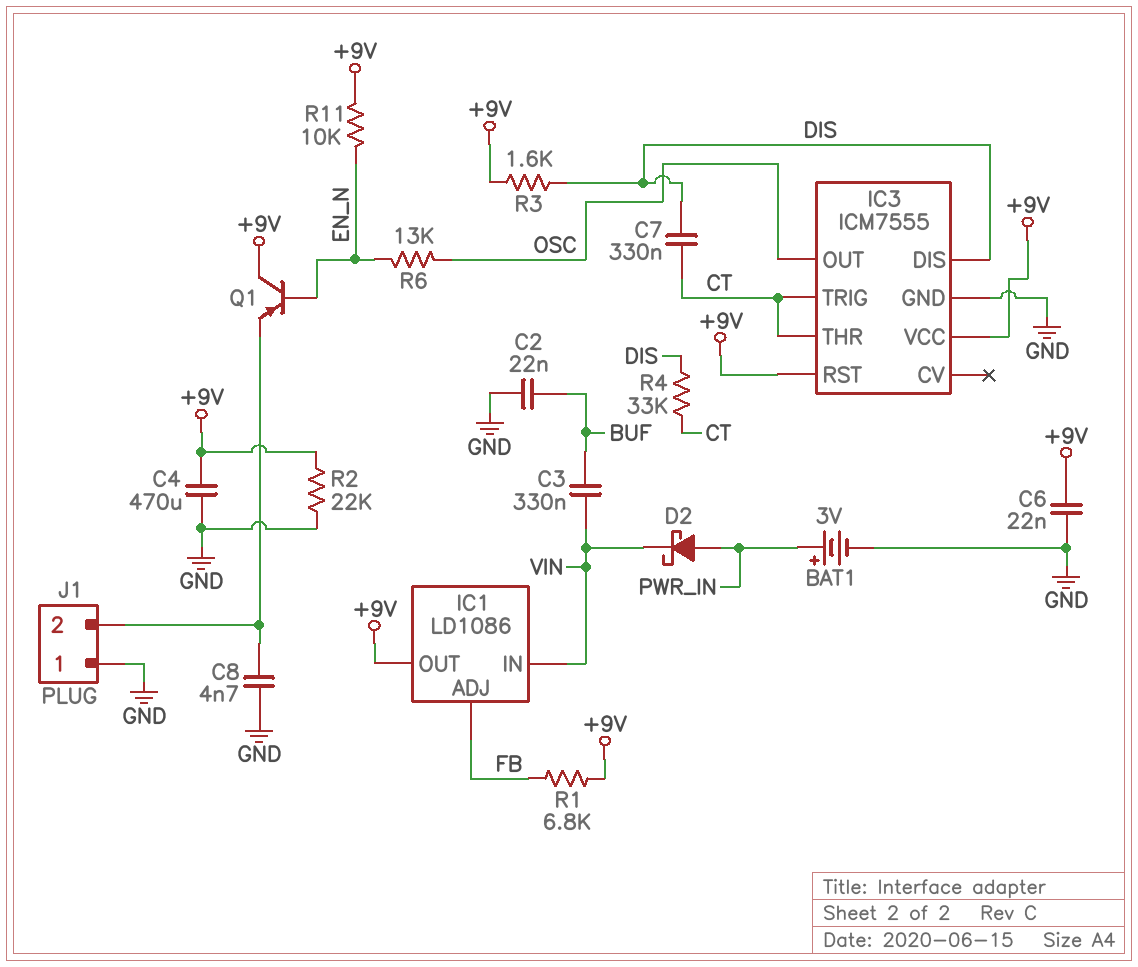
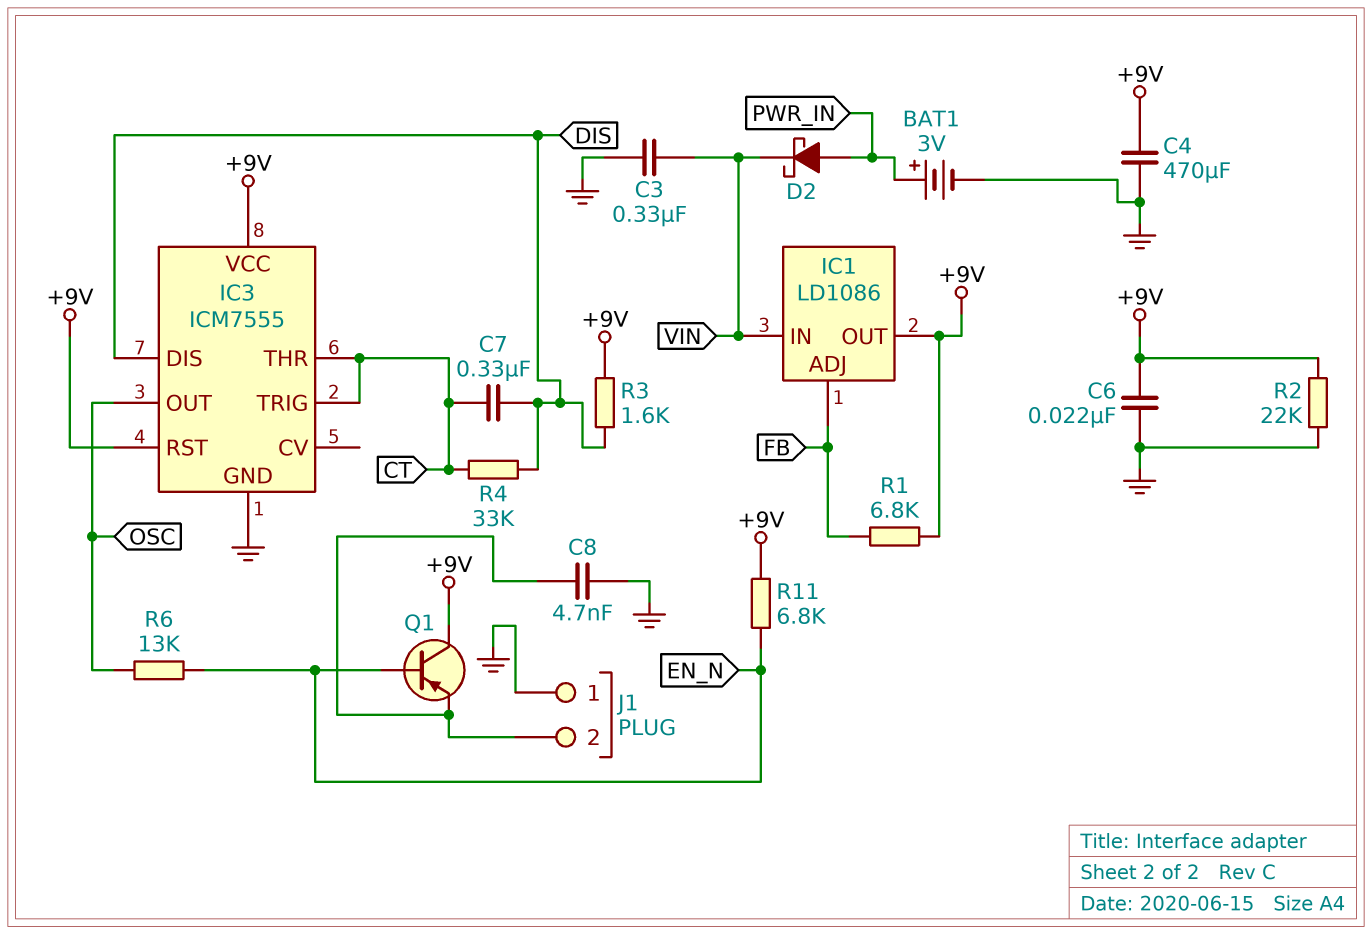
C2: 22nF (BUF, GND) -> none
C3: 330nF (BUF, VIN) -> 330nF (GND, VIN)
R11: 10k (+9V, EN_N) -> 6.8k (+9V, EN_N)

